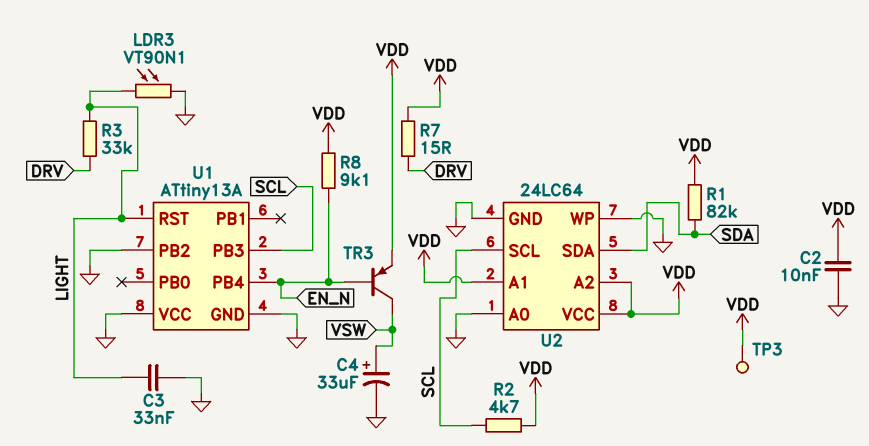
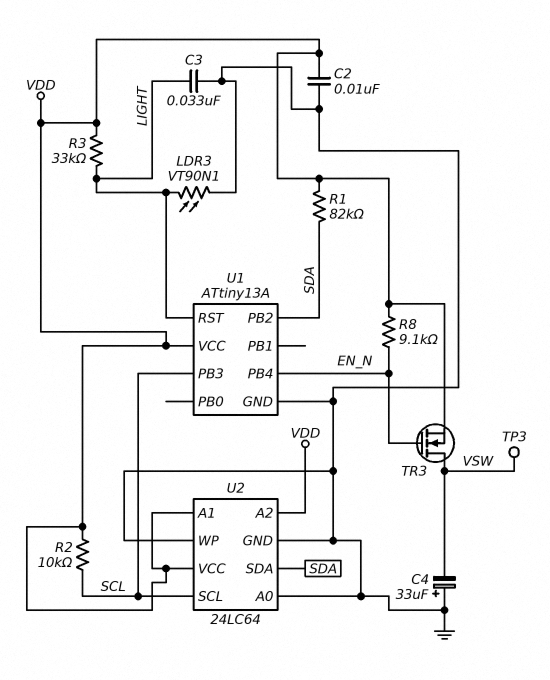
C4: 33uF (plus VSW, minus GND) -> 33uF (plus GND, minus VSW)
R2: 4.7k (SCL, VDD) -> 10k (SCL, VDD)
R3: 33k (DRV, LIGHT) -> 33k (LIGHT, VDD)
R7: 15 (DRV, VDD) -> none
TP3: test point (VDD) -> test point (VSW)
TR3: PNP (B EN_N, C VSW, E VDD) -> NMOS (G EN_N, D VSW, S VDD)
U1 pin PB2: GND -> SDA
U1 pin VCC: GND -> VDD

